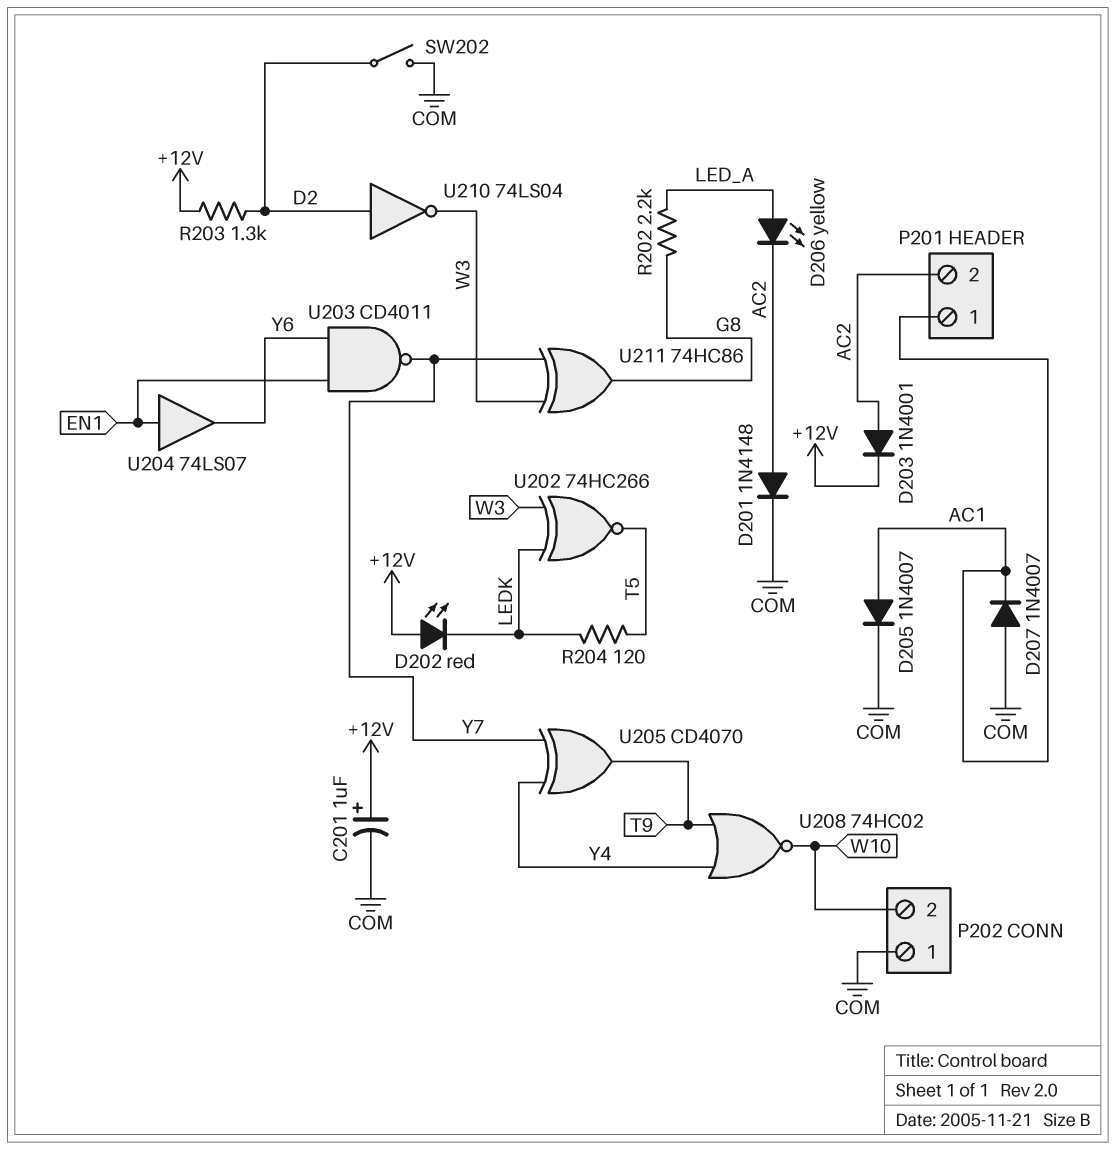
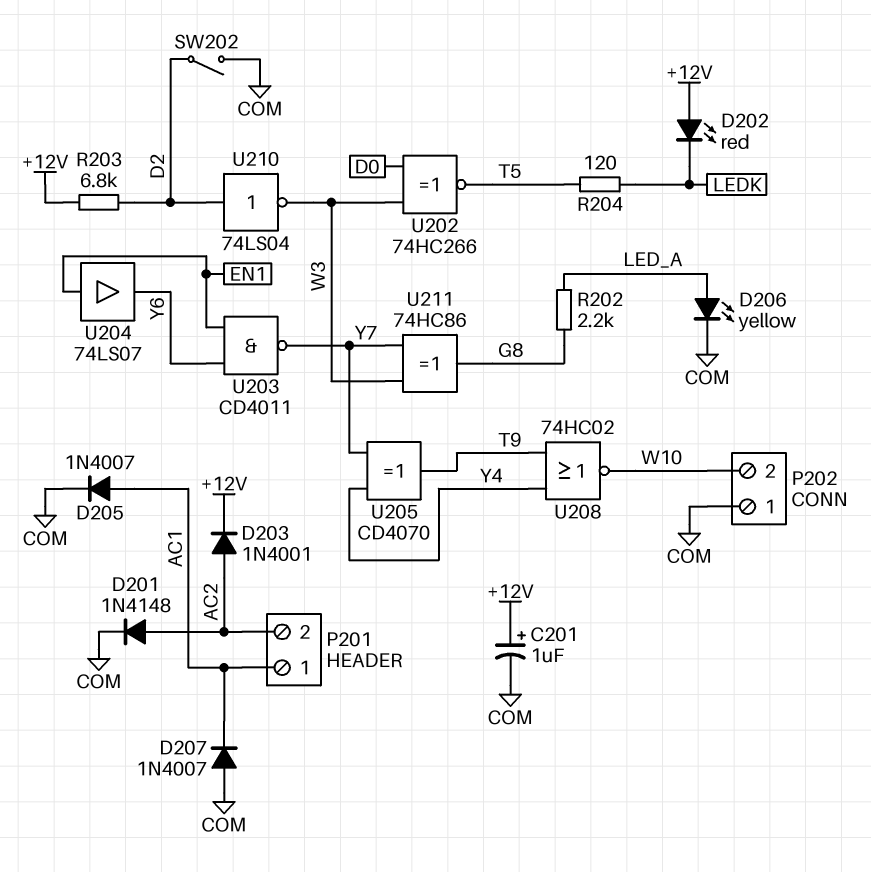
D206: LED yellow (A LED_A, K AC2) -> LED yellow (A LED_A, K COM)
R203: 1.3k (+12V, D2) -> 6.8k (+12V, D2)
U202: XNOR 74HC266 (in LEDK, in W3, out T5) -> XNOR 74HC266 (in D0, in W3, out T5)

